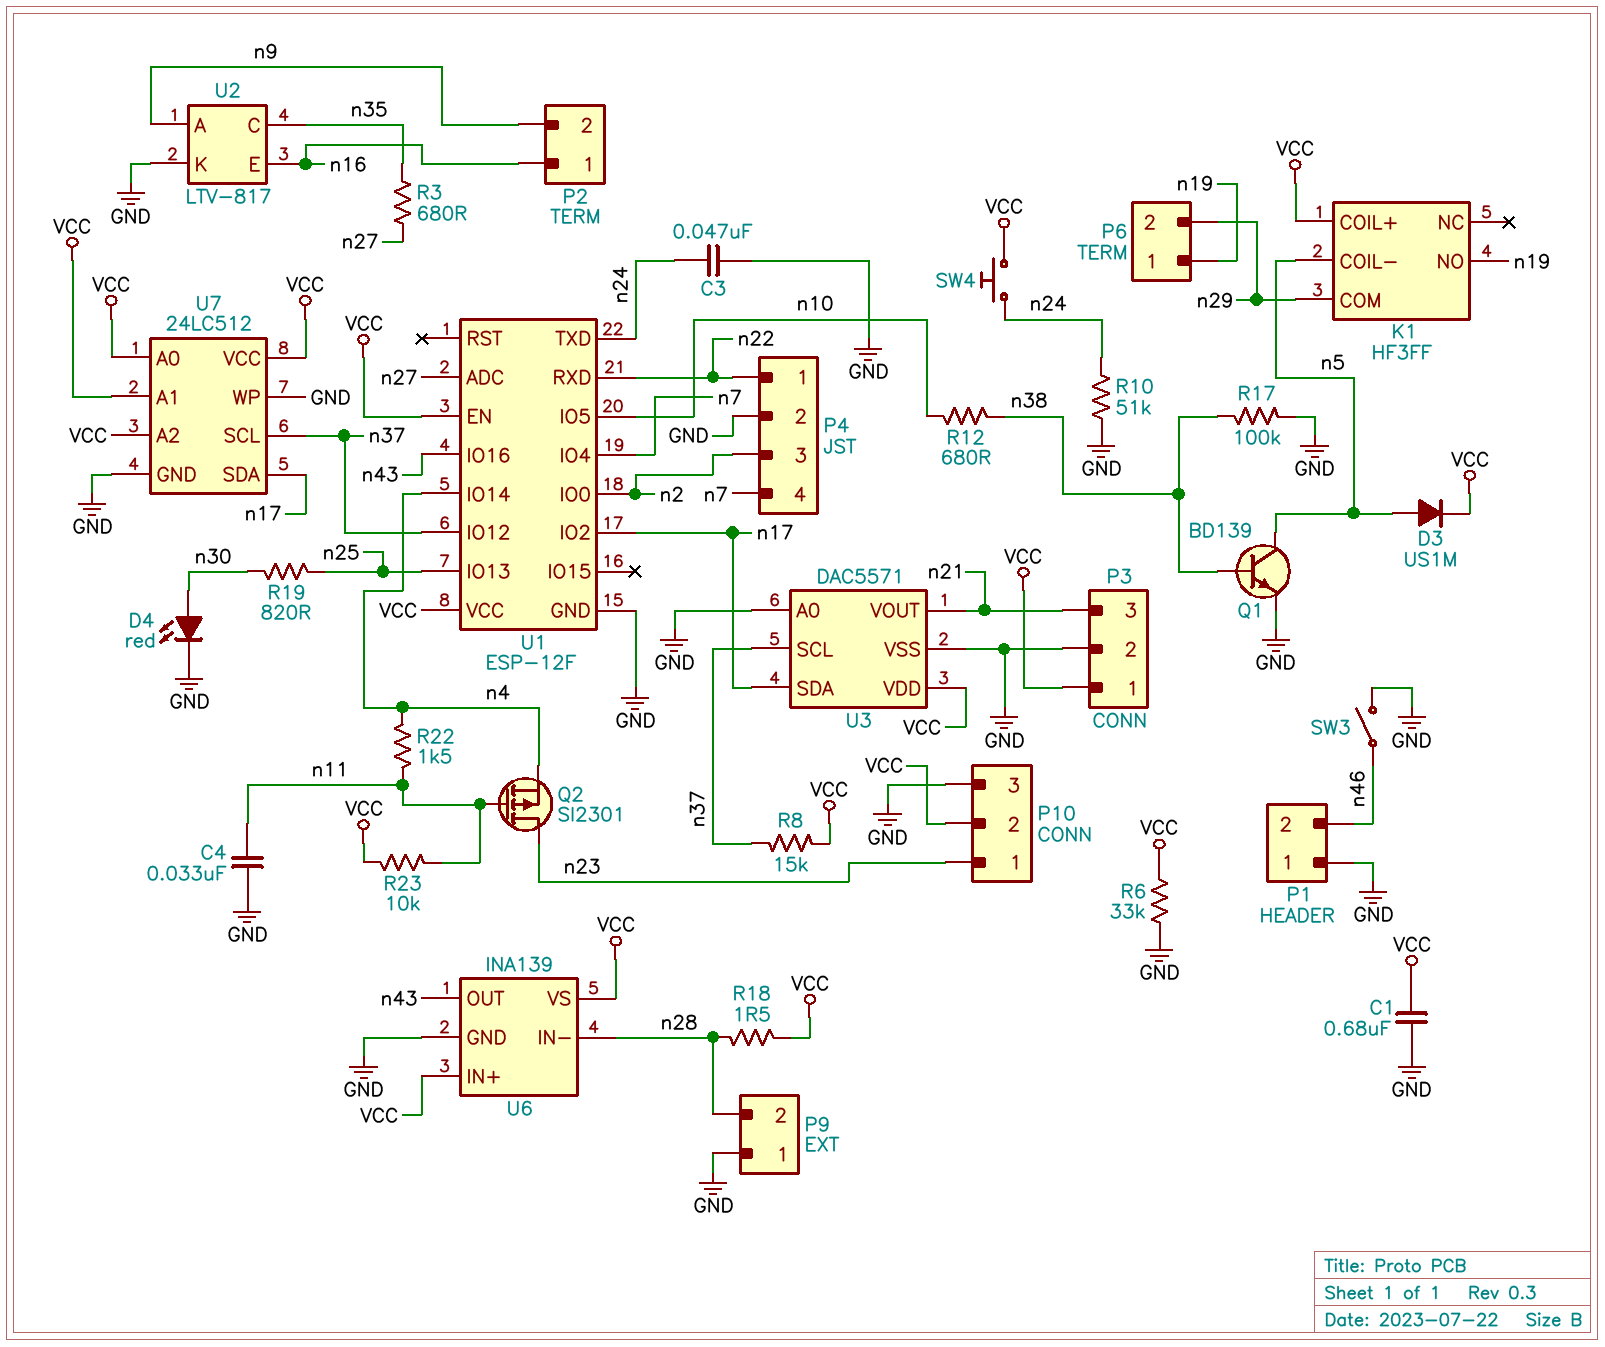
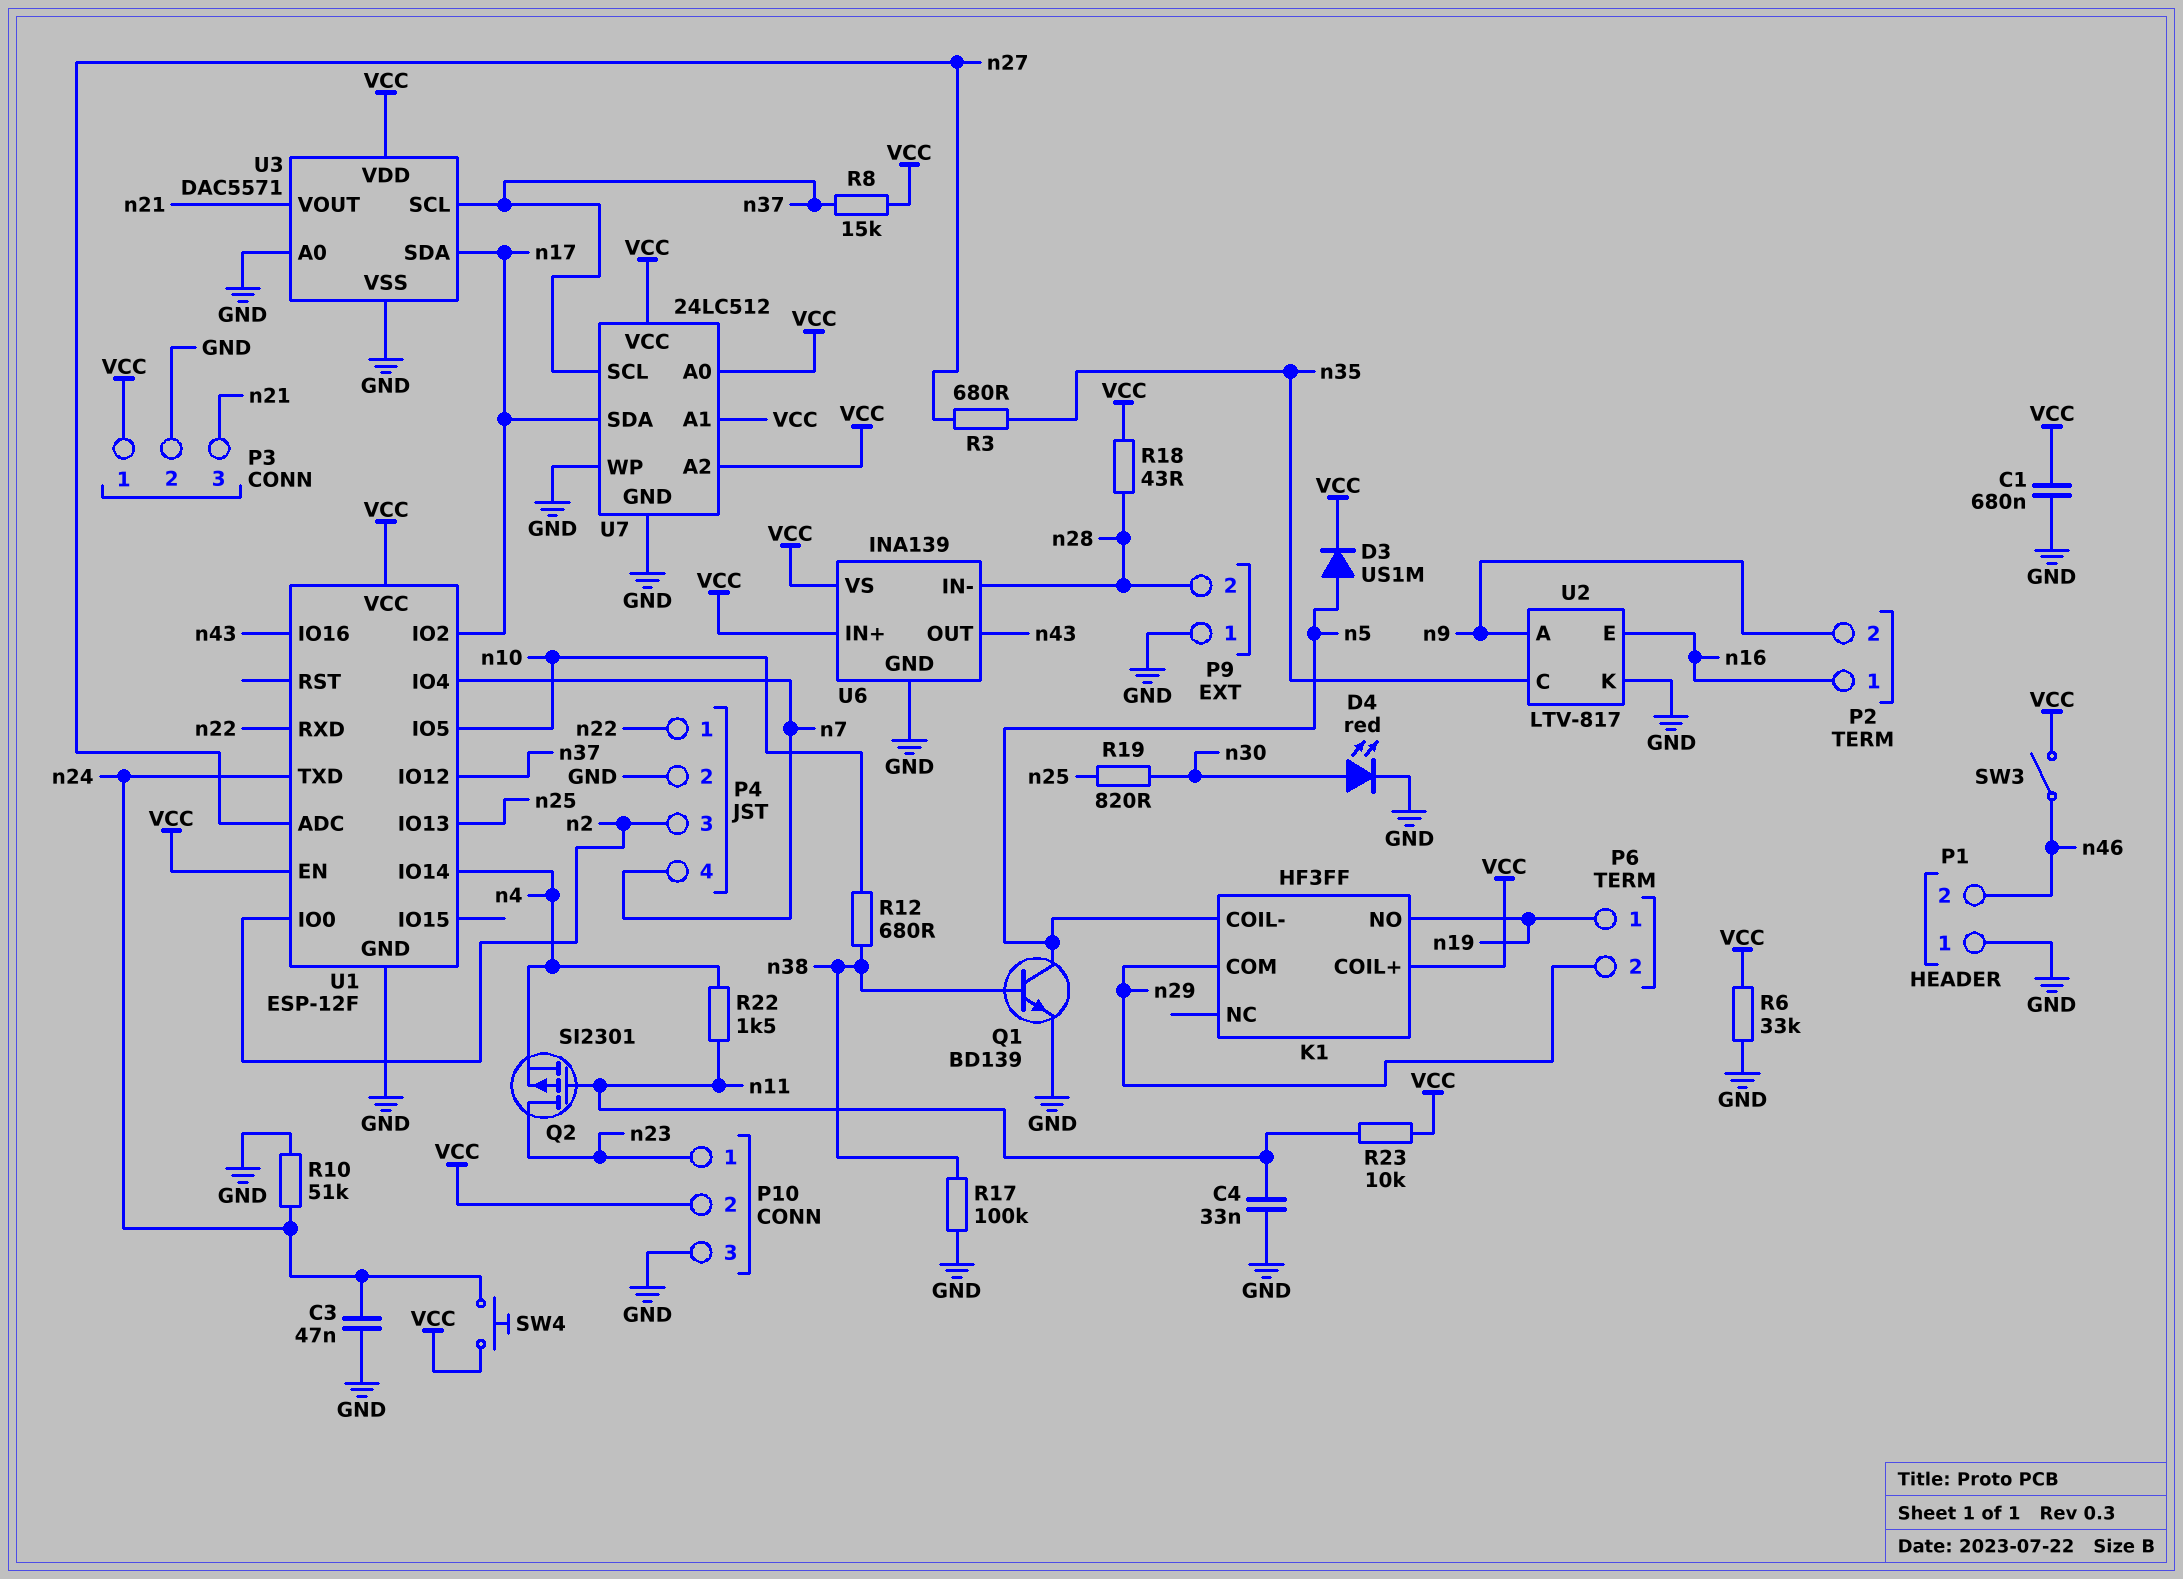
R18: 1.5 (VCC, n28) -> 43 (VCC, n28)
SW3: switch (GND, n46) -> switch (VCC, n46)

